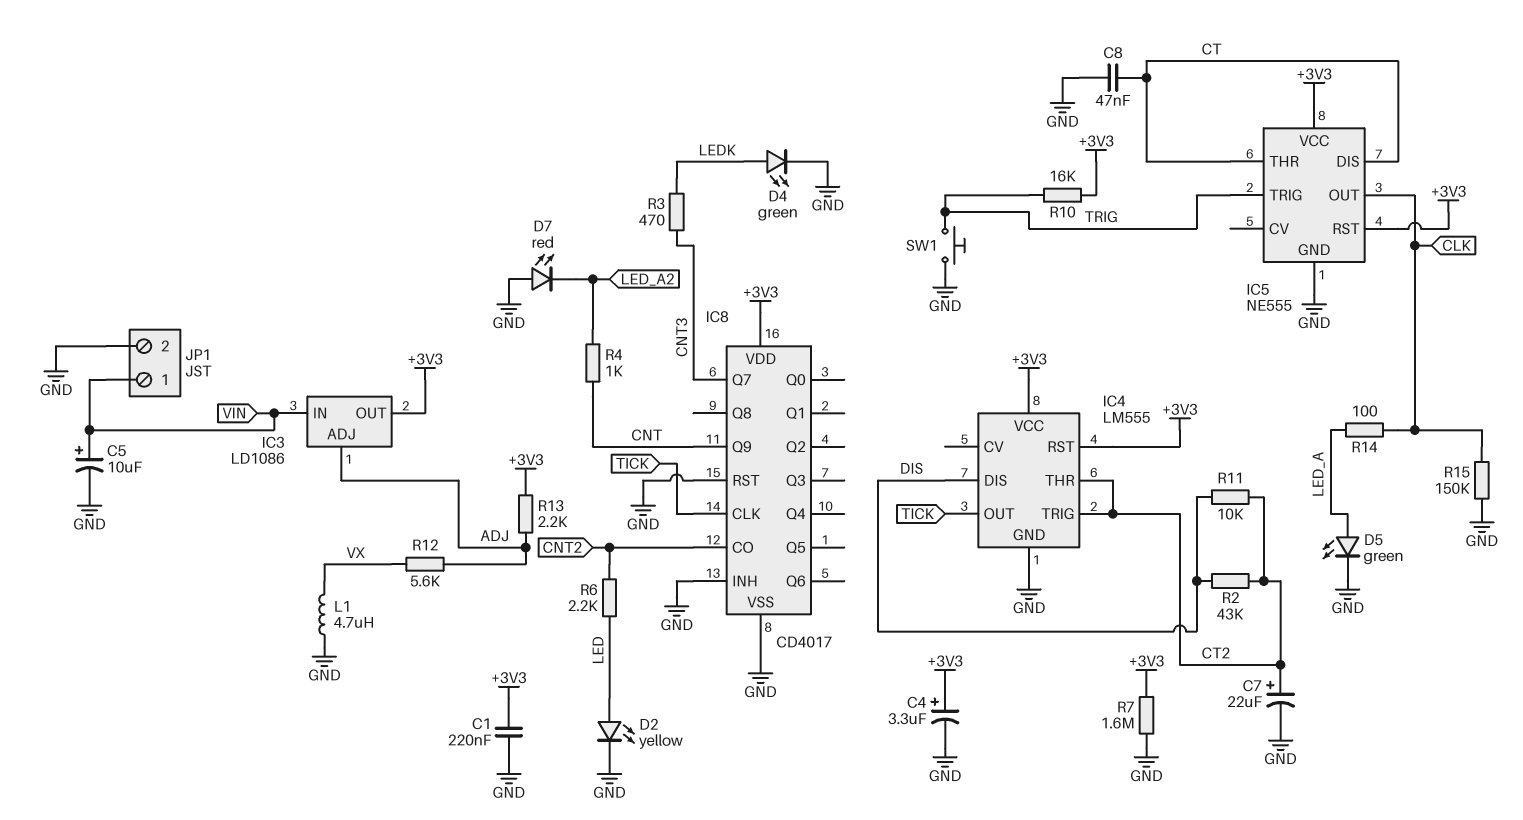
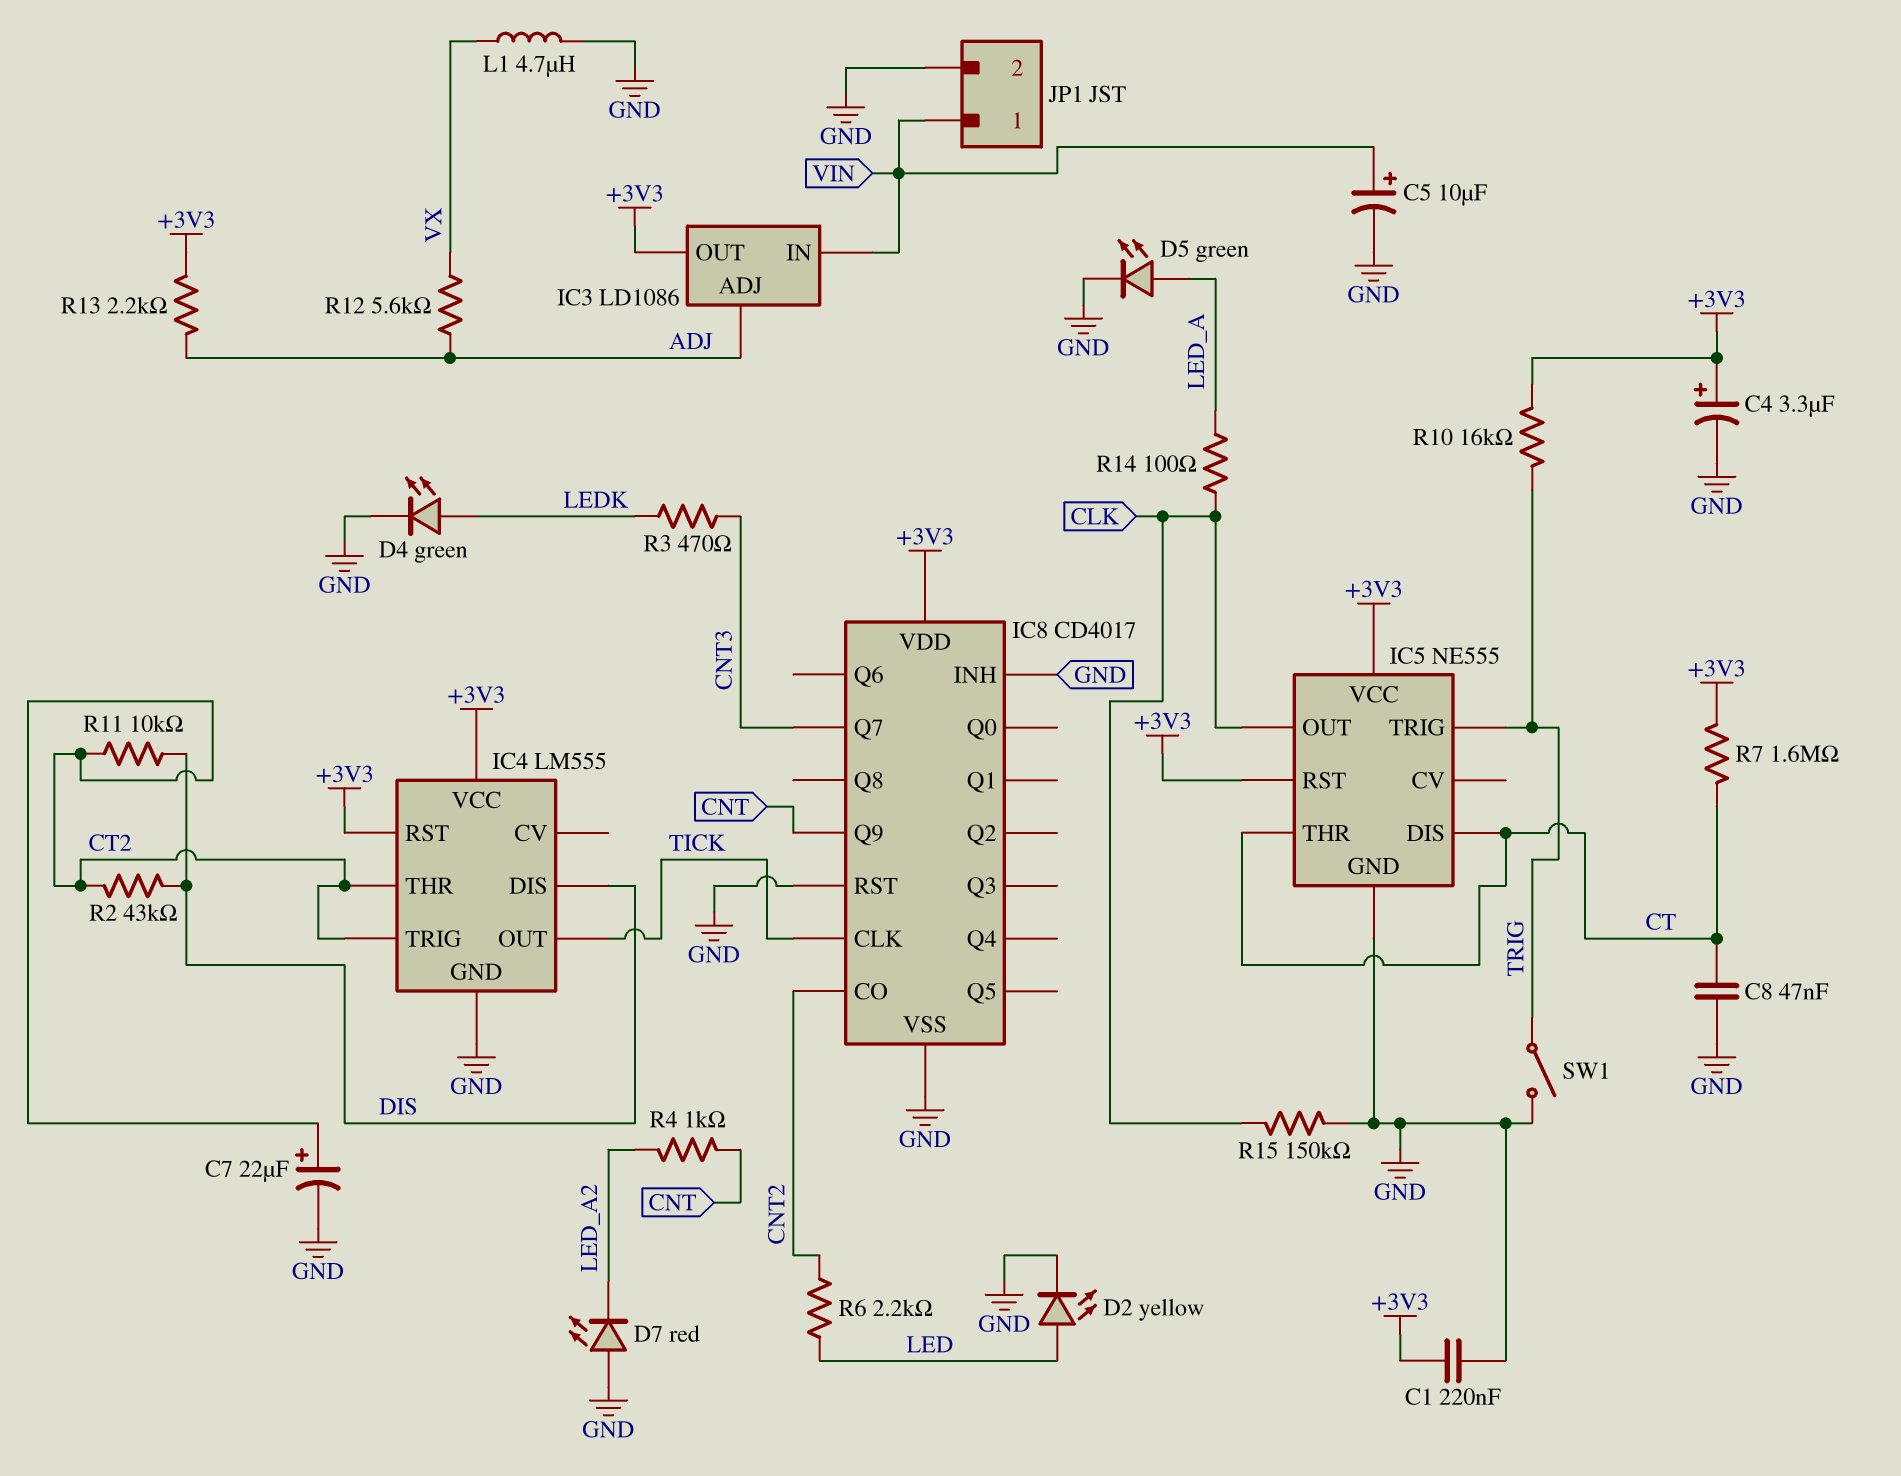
R7: 1.6M (+3V3, GND) -> 1.6M (+3V3, CT)
SW1: button (GND, TRIG) -> switch (GND, TRIG)

